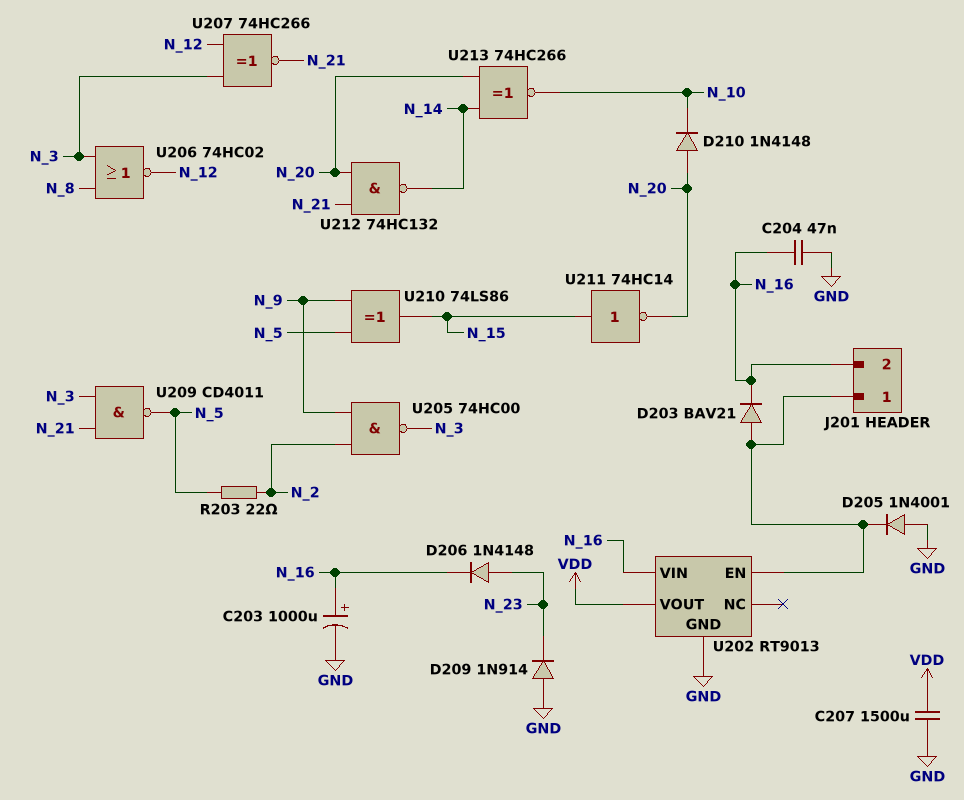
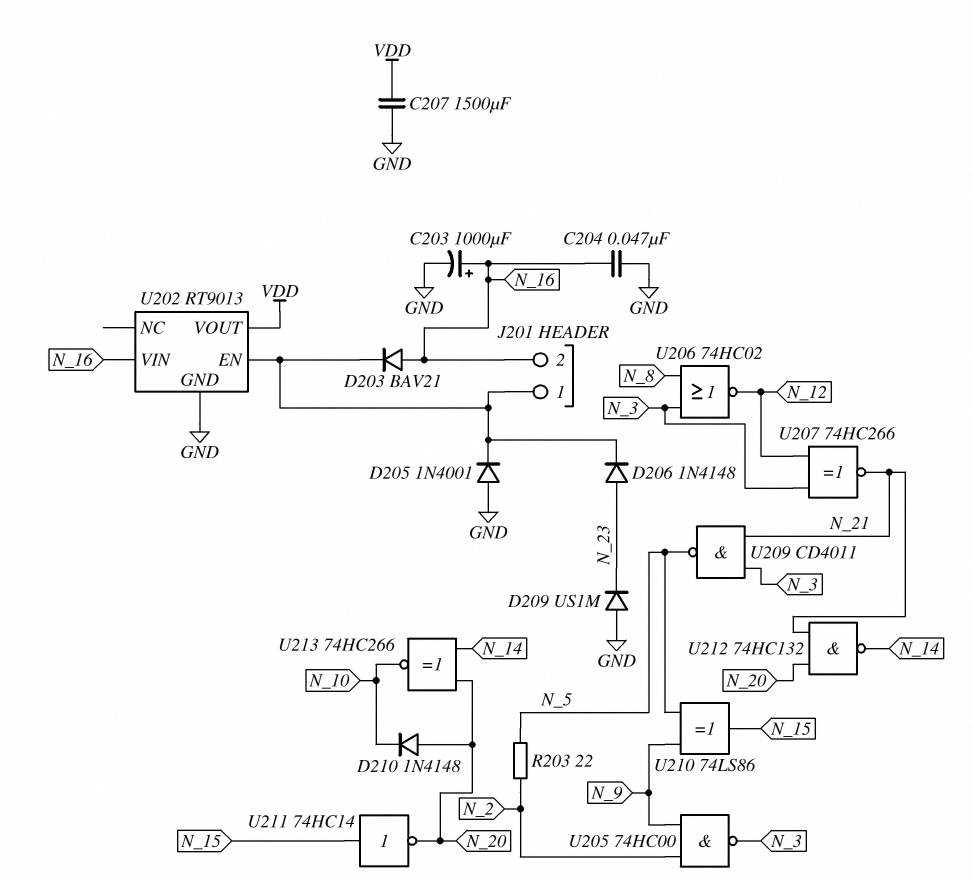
D203: diode BAV21 (A J201/1, K N_16) -> diode BAV21 (A N_16, K J201/1)
D206: diode 1N4148 (A N_23, K N_16) -> diode 1N4148 (A N_23, K J201/1)
D209: diode 1N914 (A GND, K N_23) -> diode US1M (A GND, K N_23)

